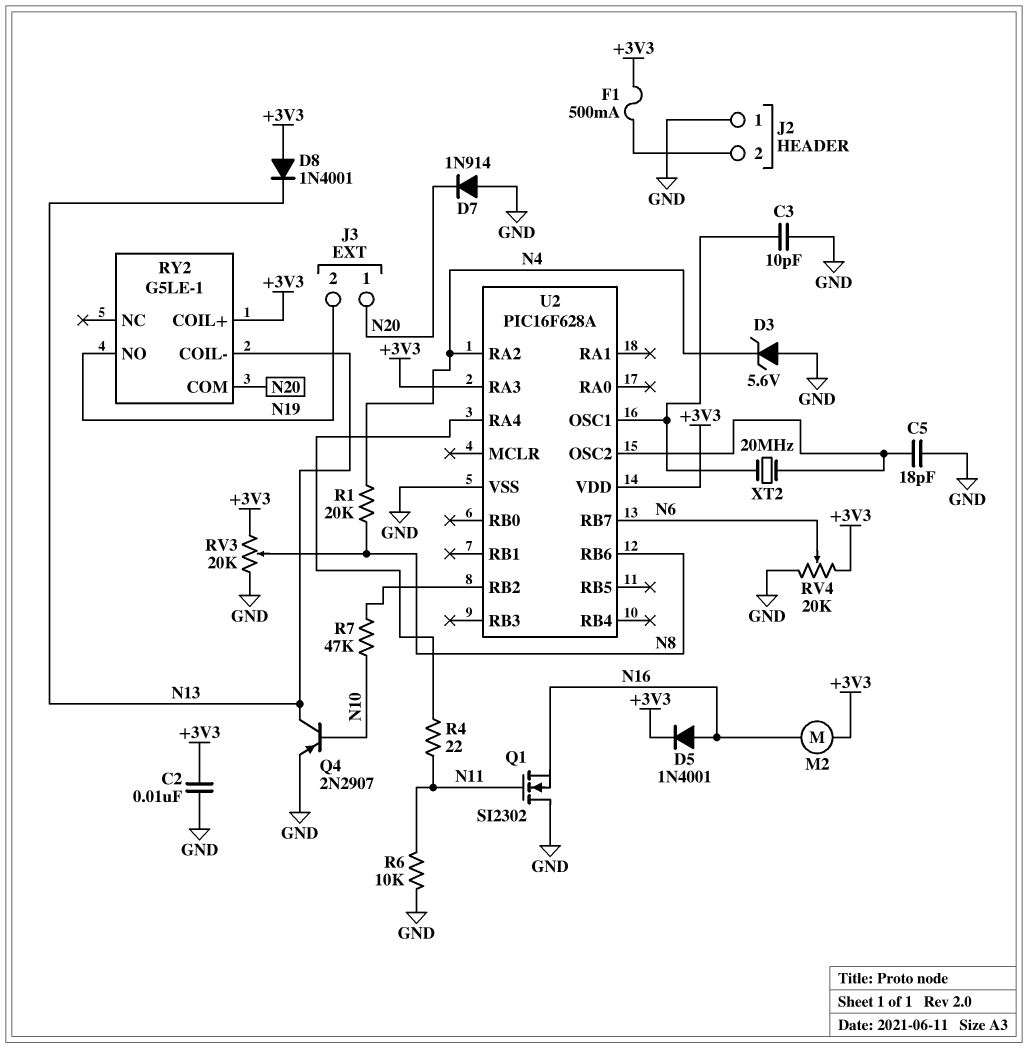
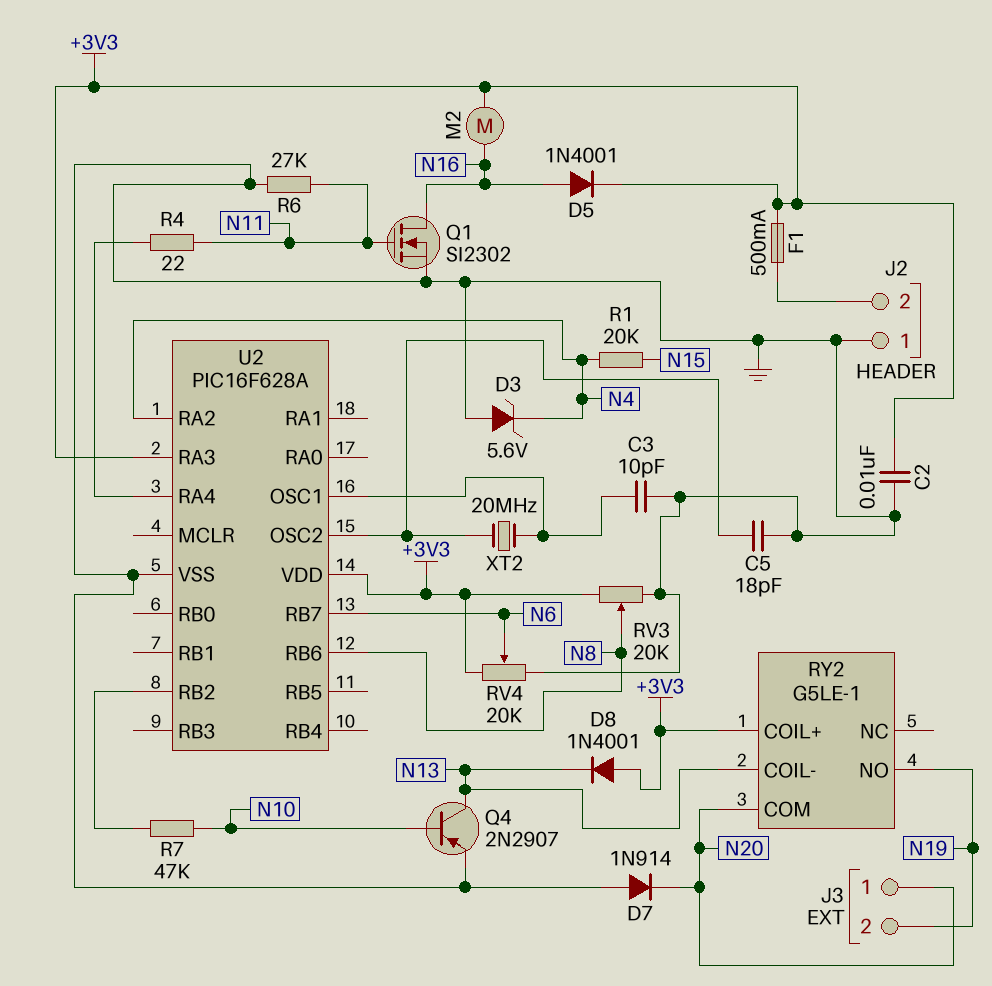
Q1: NMOS SI2302 (G N11, D GND, S N16) -> NMOS SI2302 (G N11, D N16, S GND)
R1: 20k (N4, N8) -> 20k (N4, N15)
R6: 10k (GND, N11) -> 27k (GND, N11)

